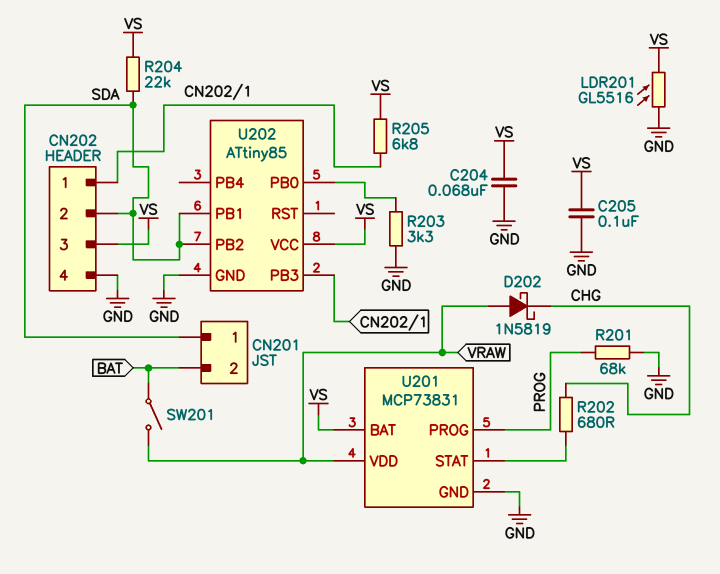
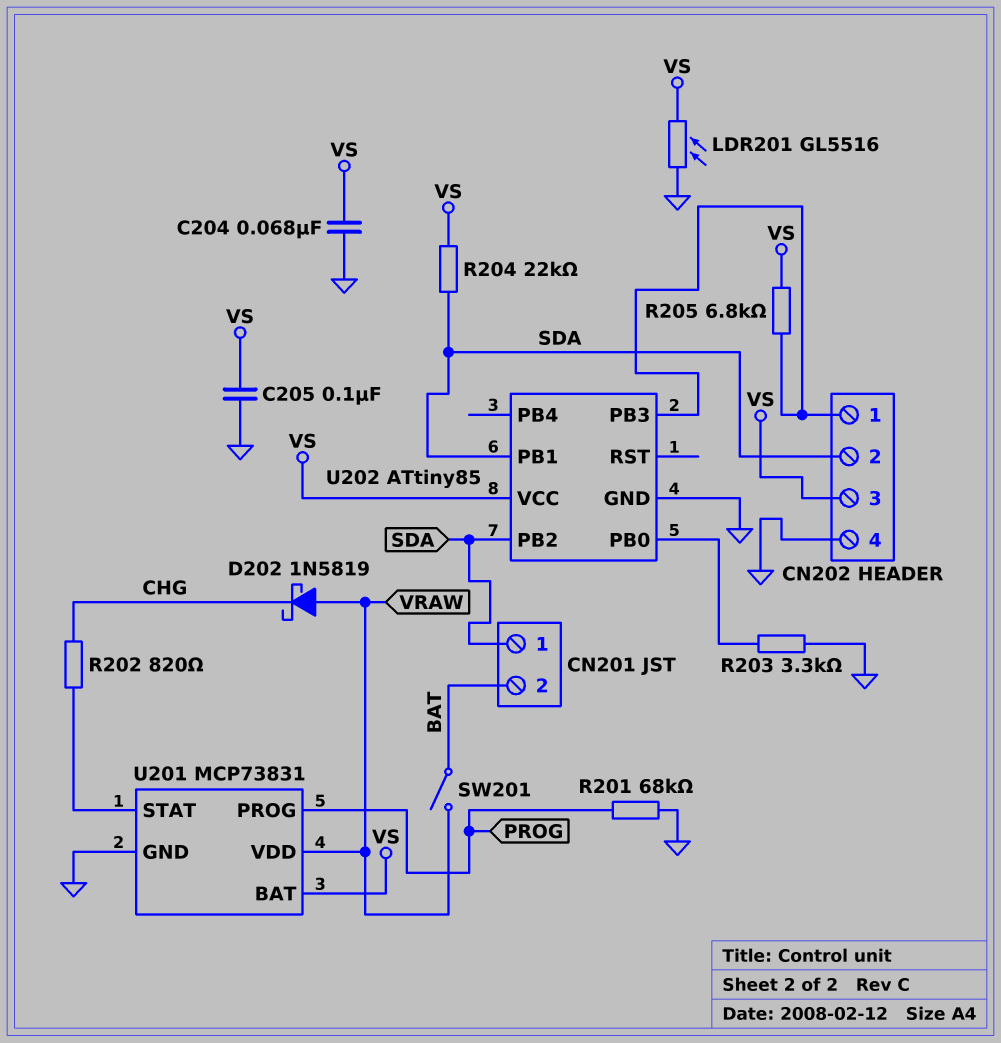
R202: 680 (CHG, U201/STAT) -> 820 (CHG, U201/STAT)

